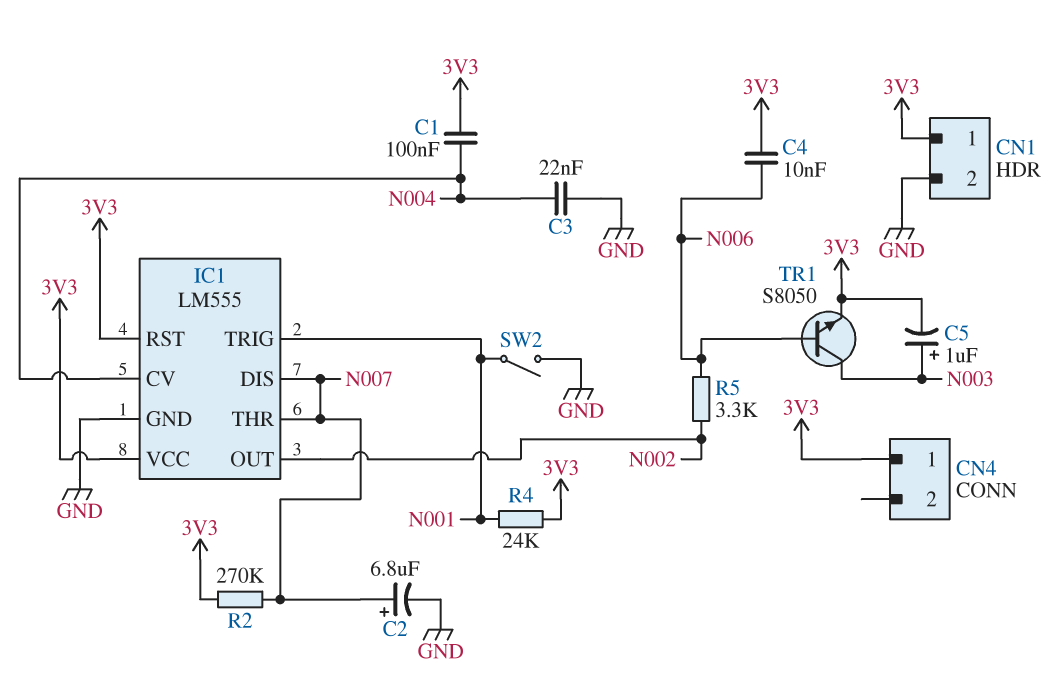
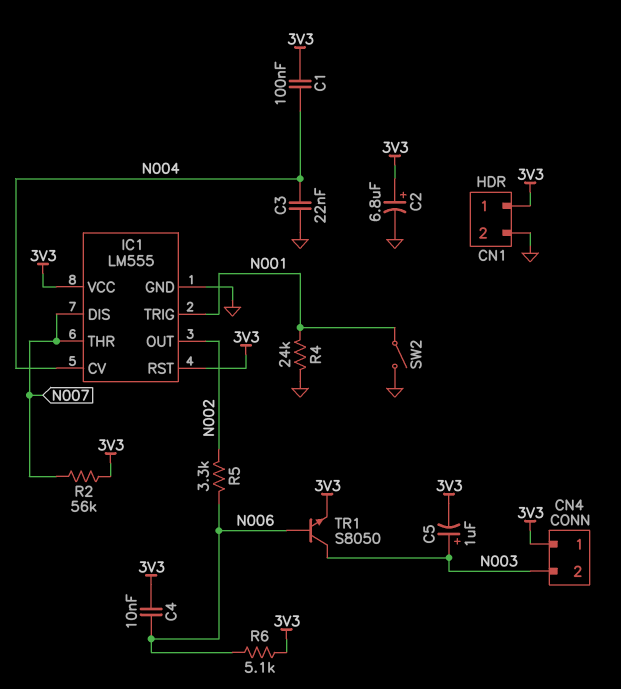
C2: 6.8uF (plus N007, minus GND) -> 6.8uF (plus 3V3, minus GND)
CN4 pin 2: none -> N003
R2: 270k (3V3, N007) -> 56k (3V3, N007)
R4: 24k (3V3, N001) -> 24k (GND, N001)
R6: none -> 5.1k (3V3, N006)

